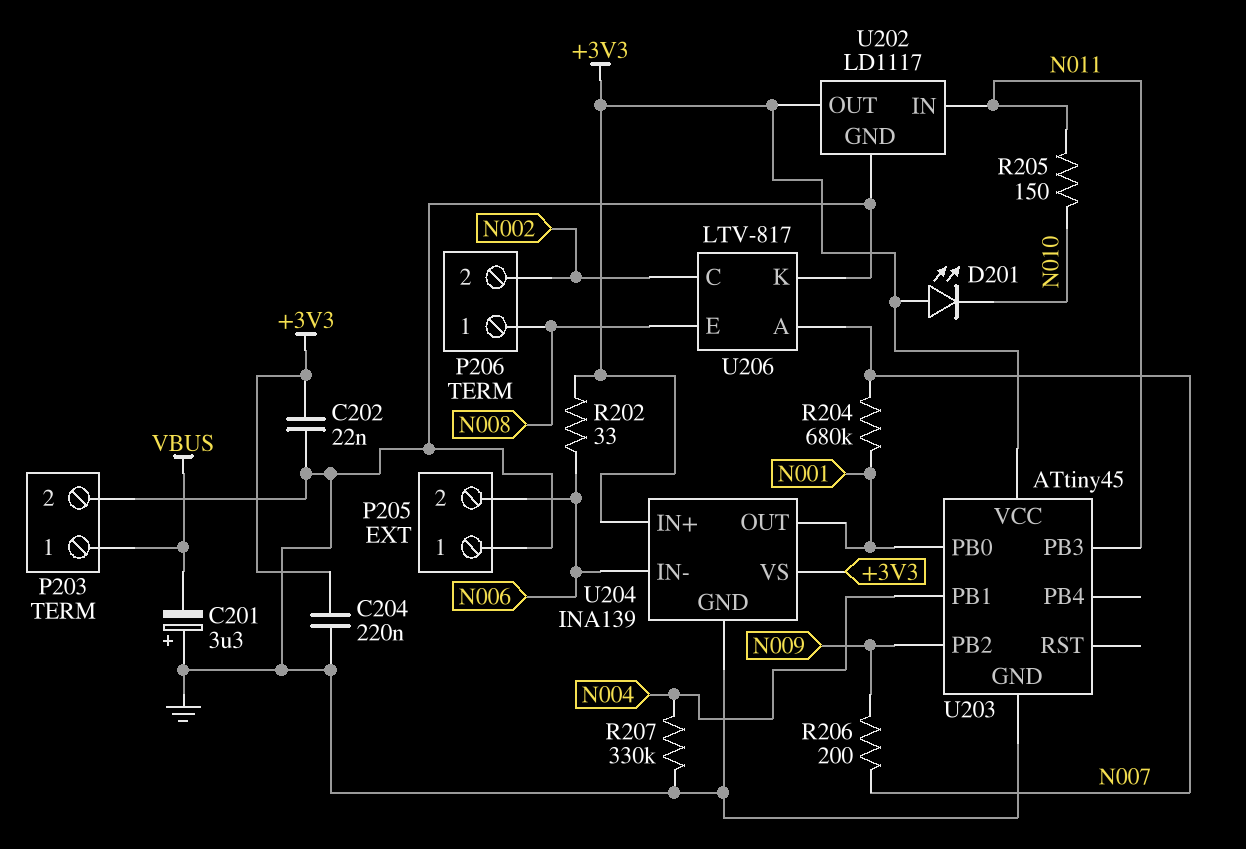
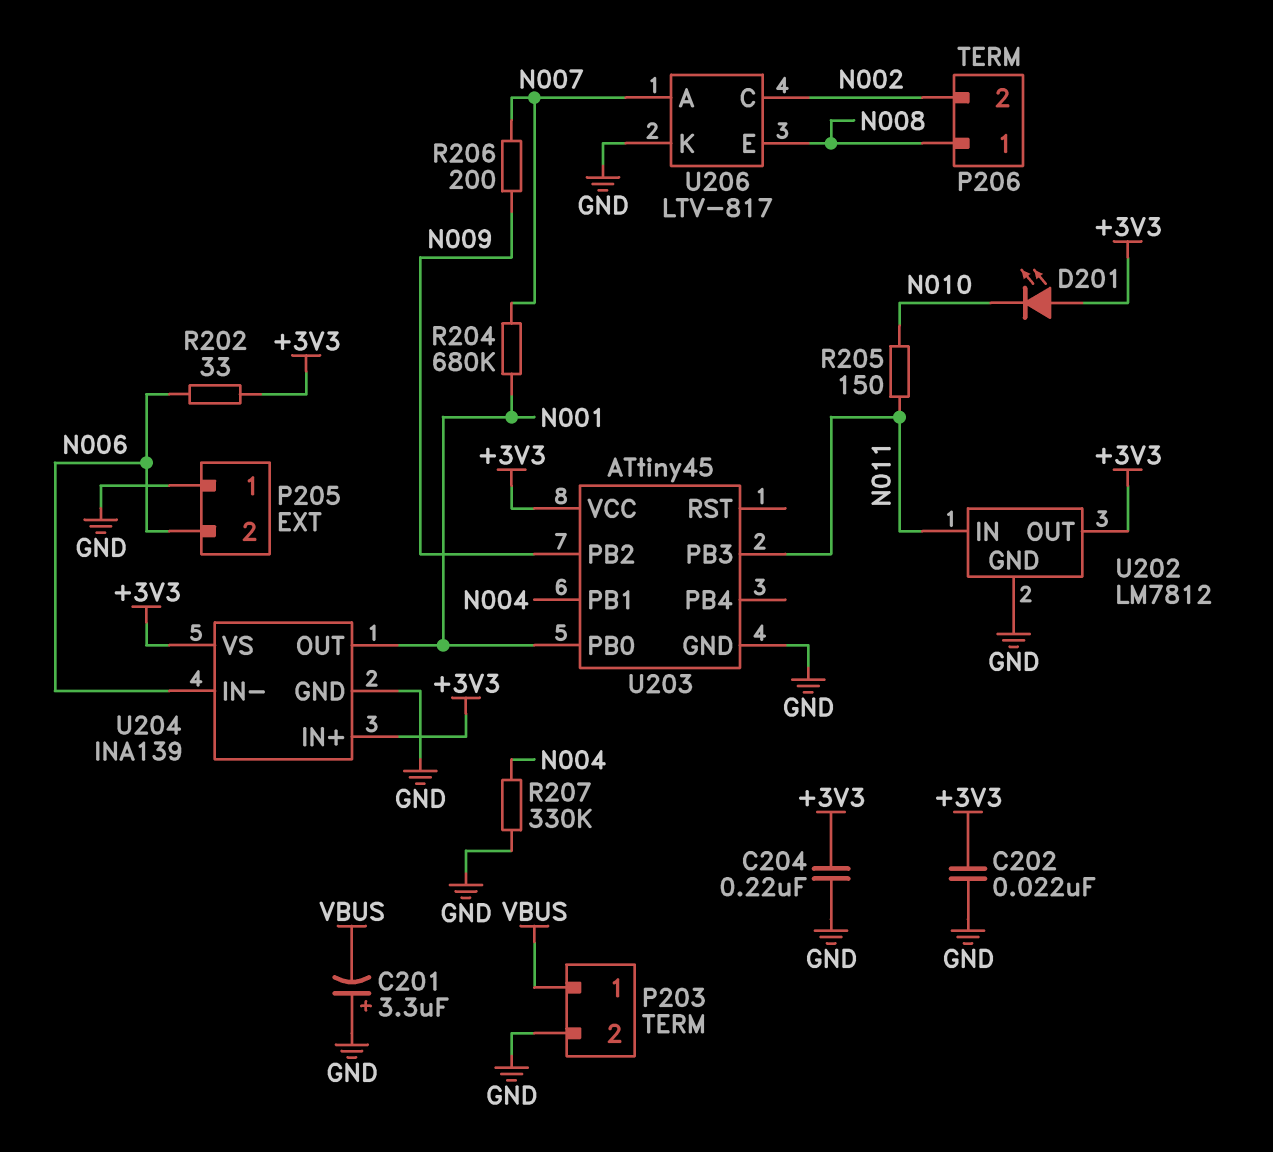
U202: LD1117 -> LM7812

